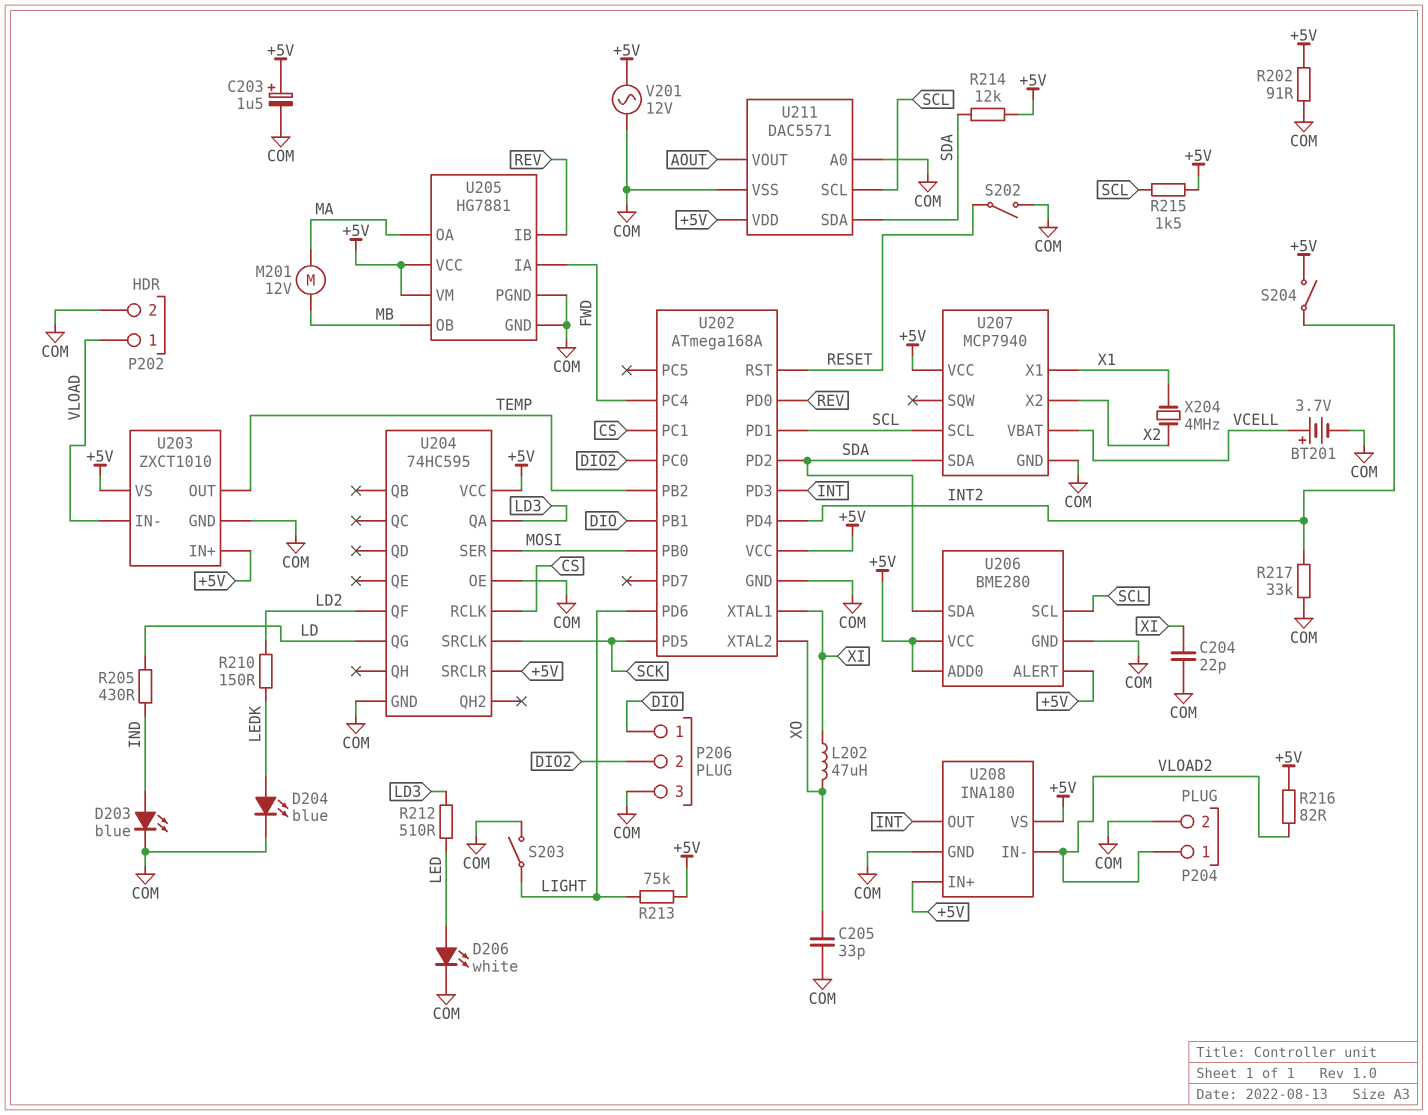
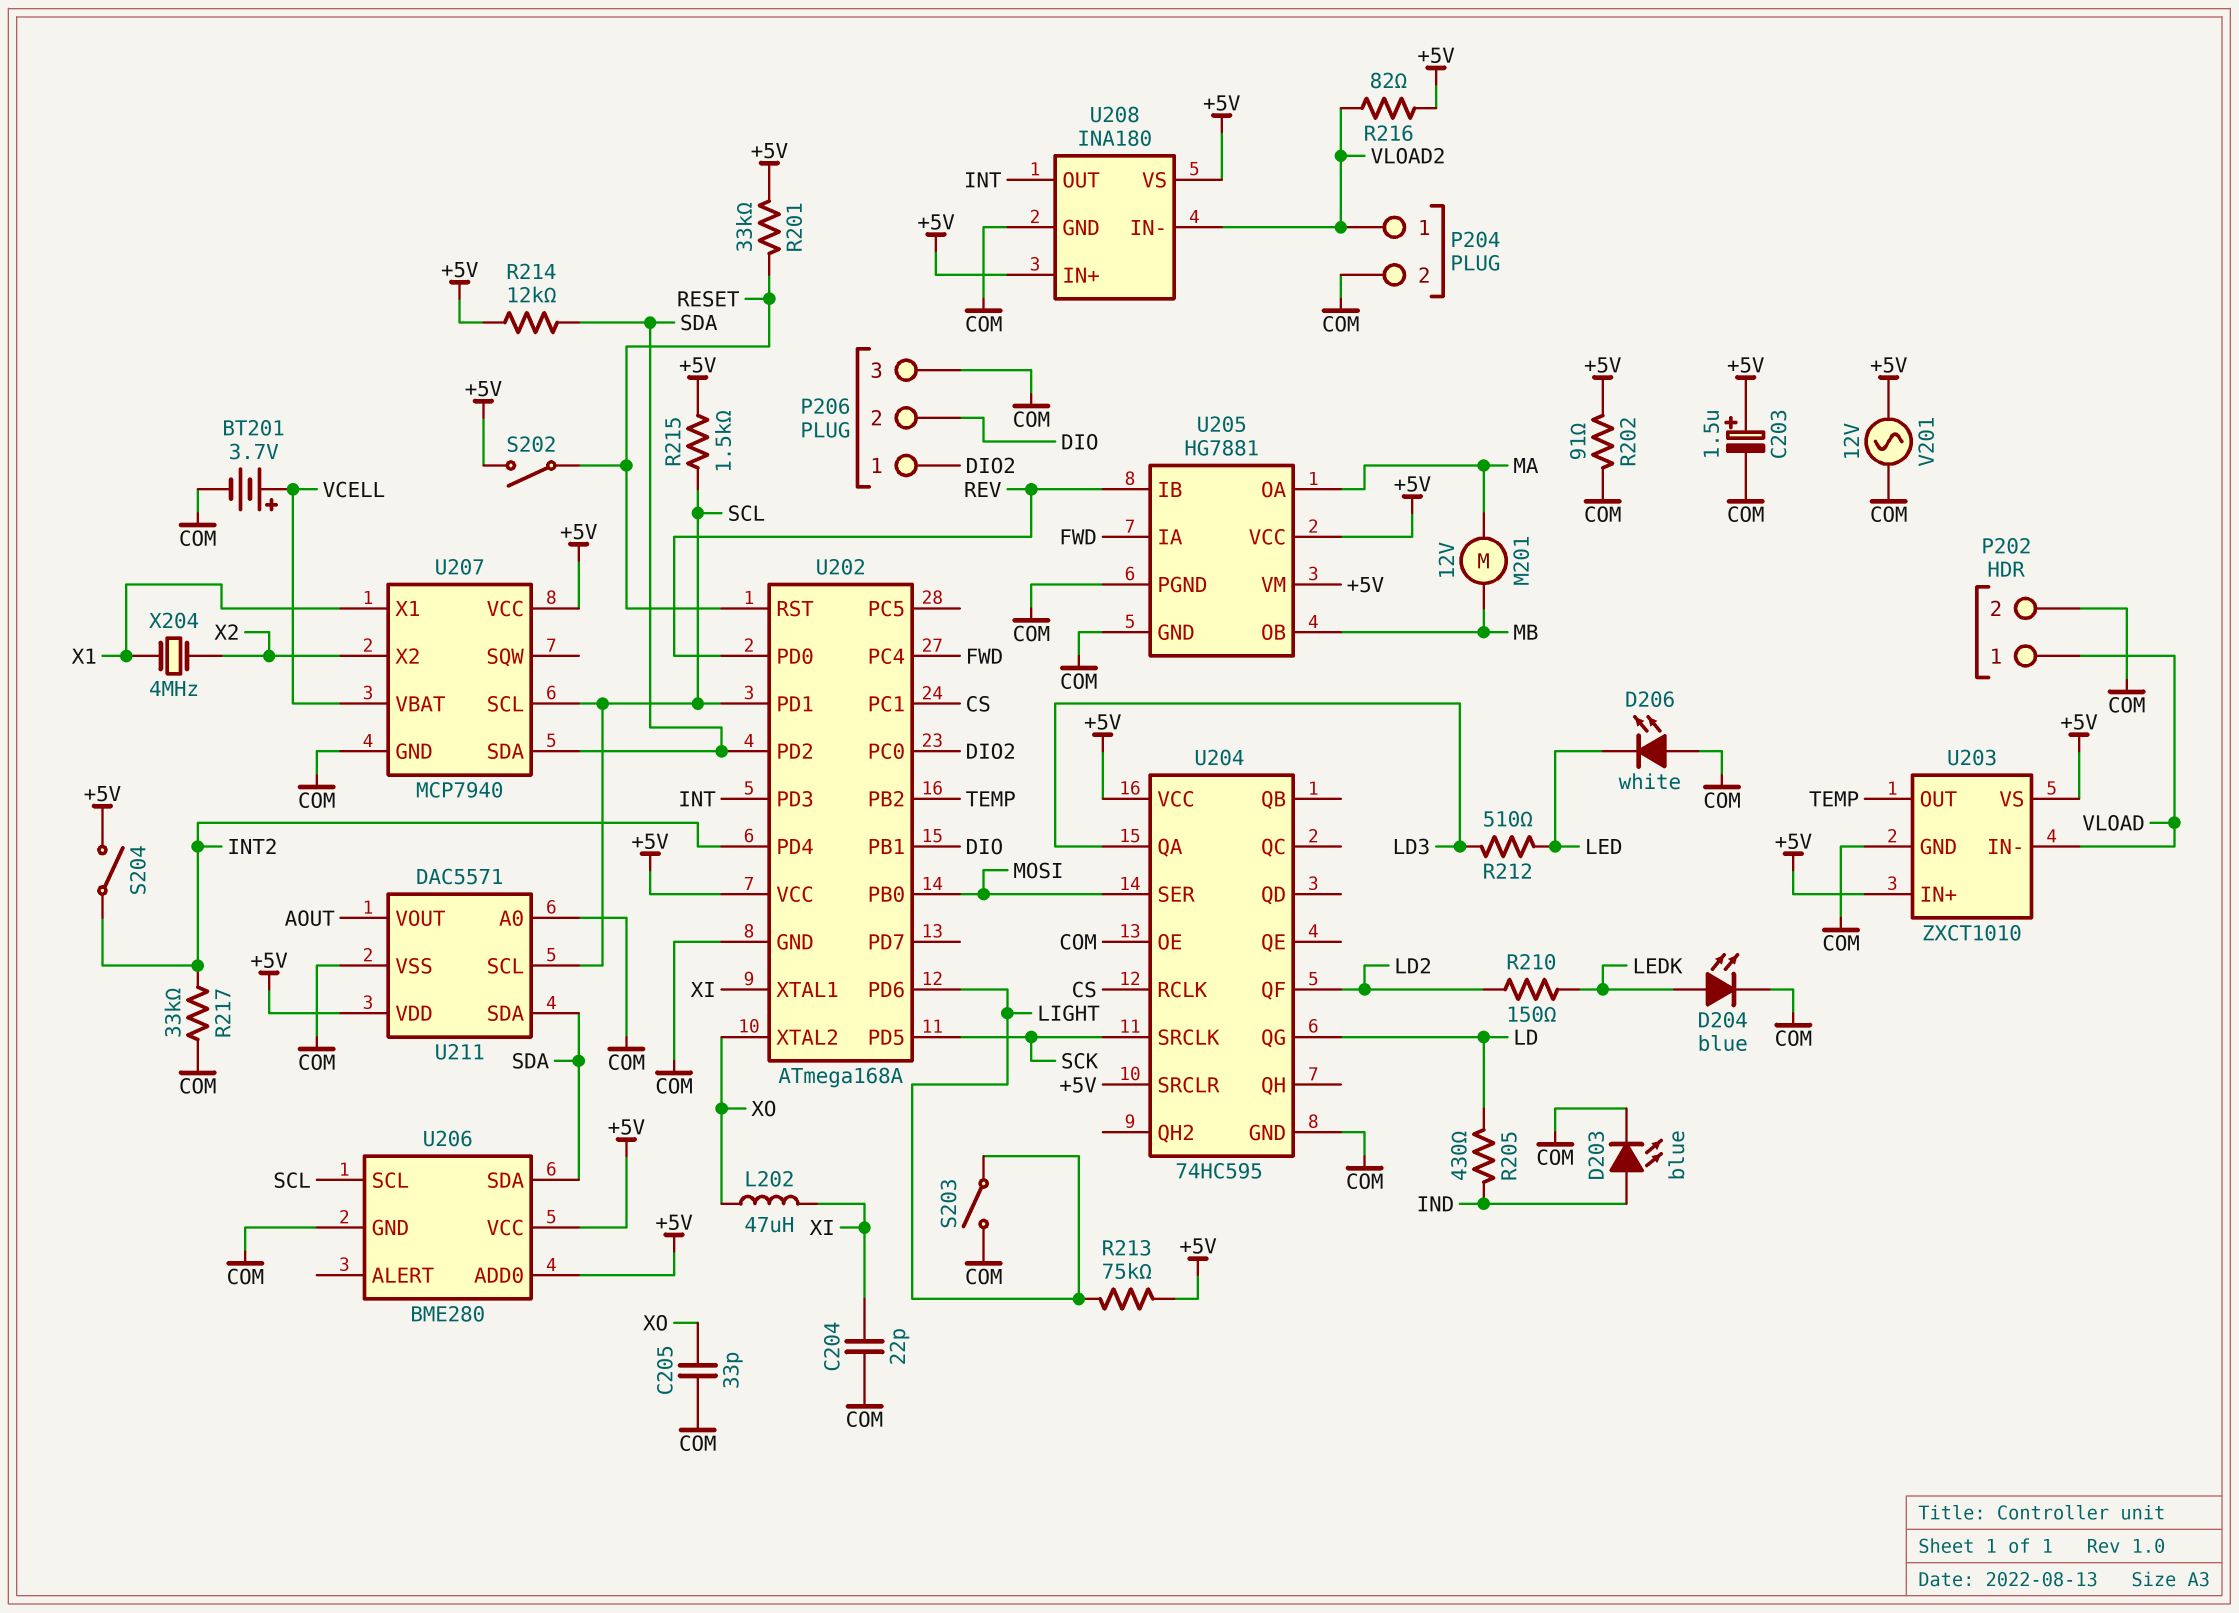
D206: LED white (A LED, K COM) -> LED white (A COM, K LED)
P206 pin 1: DIO -> DIO2
P206 pin 2: DIO2 -> DIO
R201: none -> 33k (+5V, RESET)
S202: switch (COM, RESET) -> switch (+5V, RESET)
U206 pin ALERT: +5V -> none

